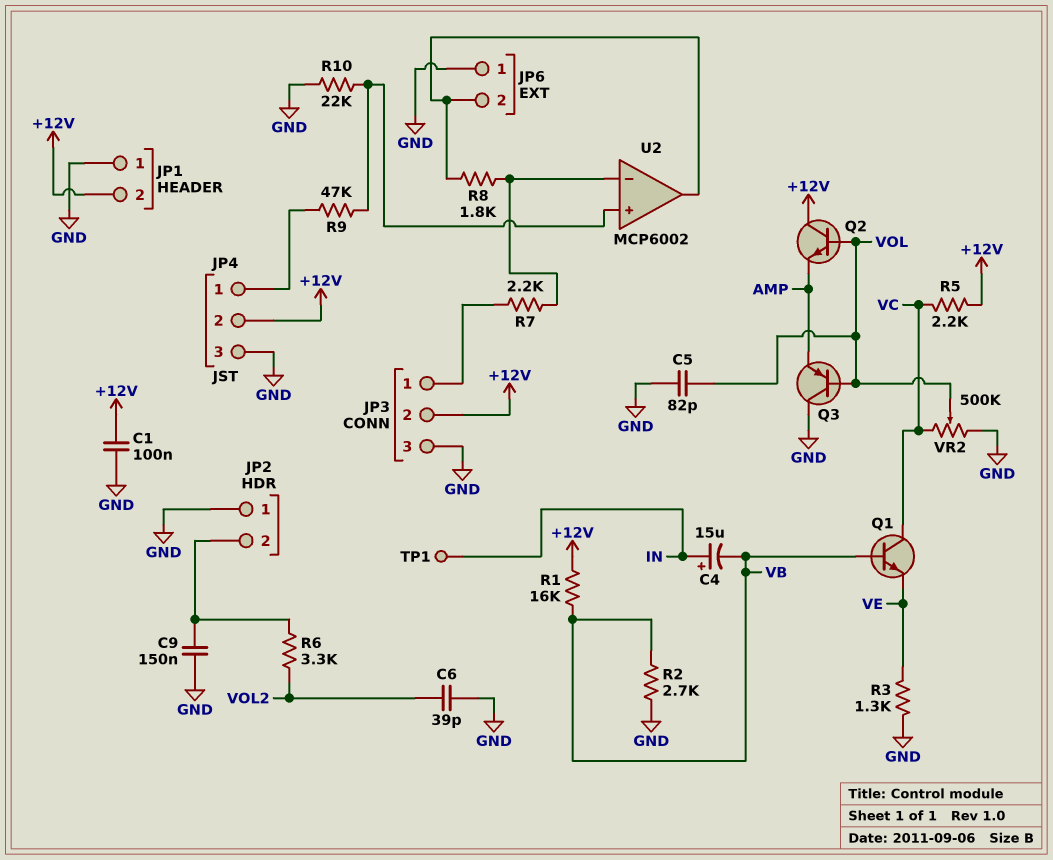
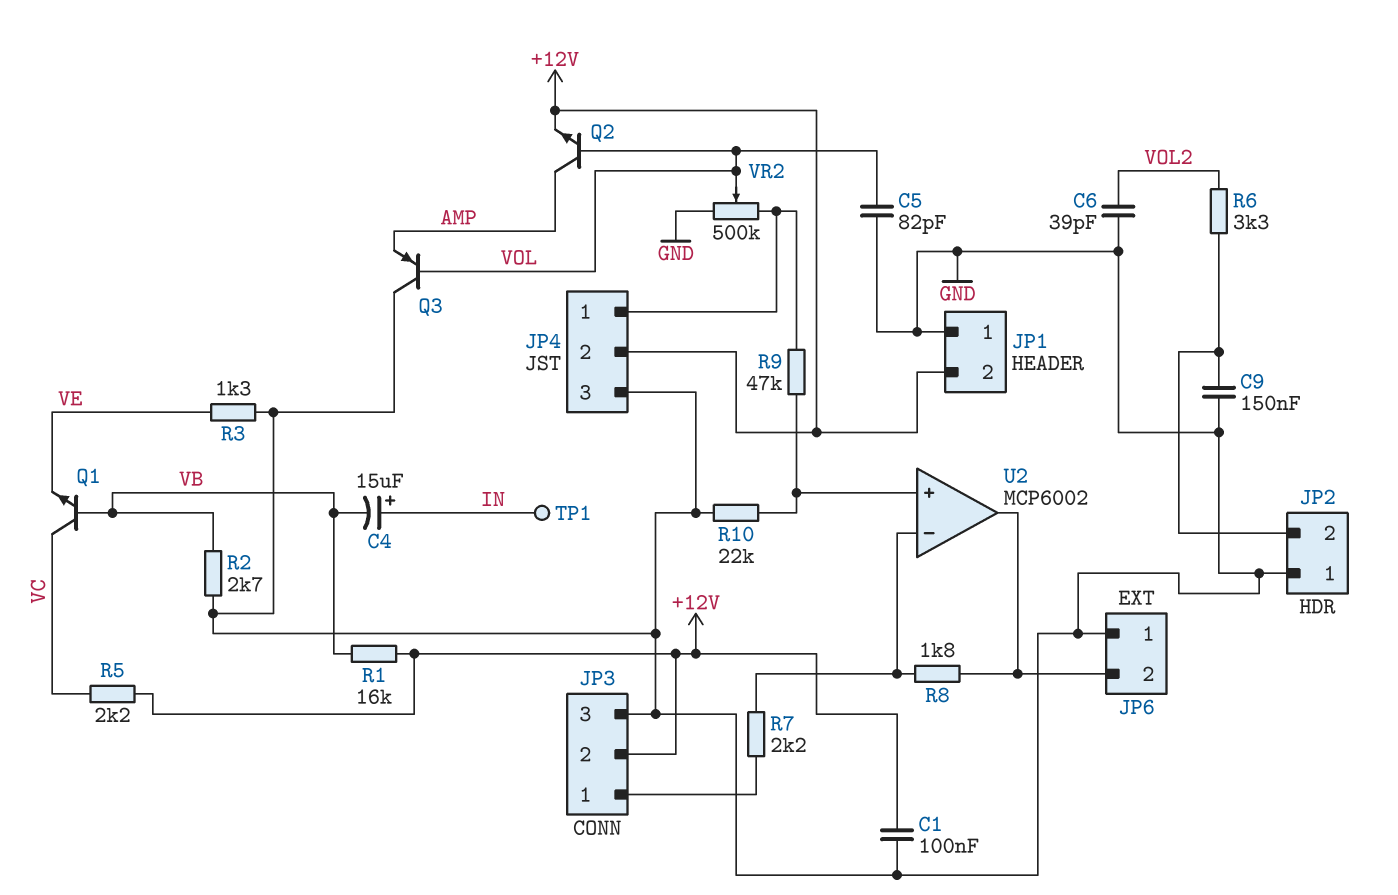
Q2: NPN (B VOL, C +12V, E AMP) -> NPN (B VOL, C AMP, E +12V)
VR2: 500k (GND, VC, wiper VOL) -> 500k (GND, JP4/1, wiper VOL)

